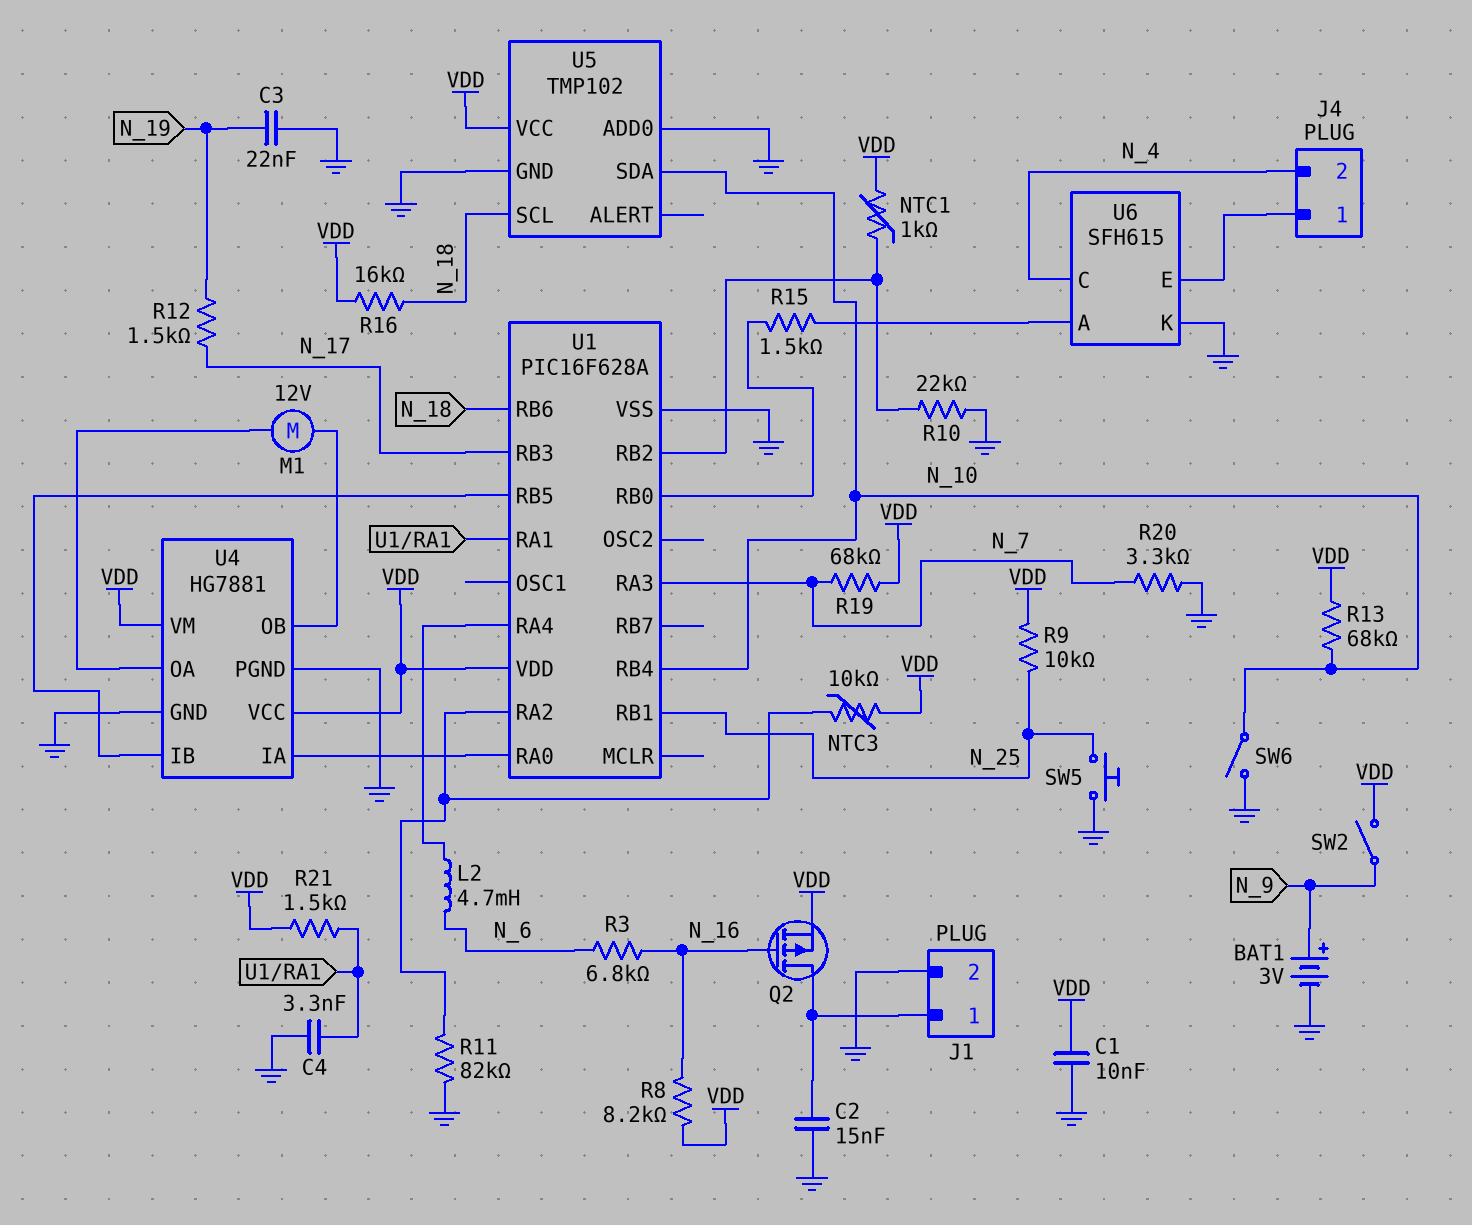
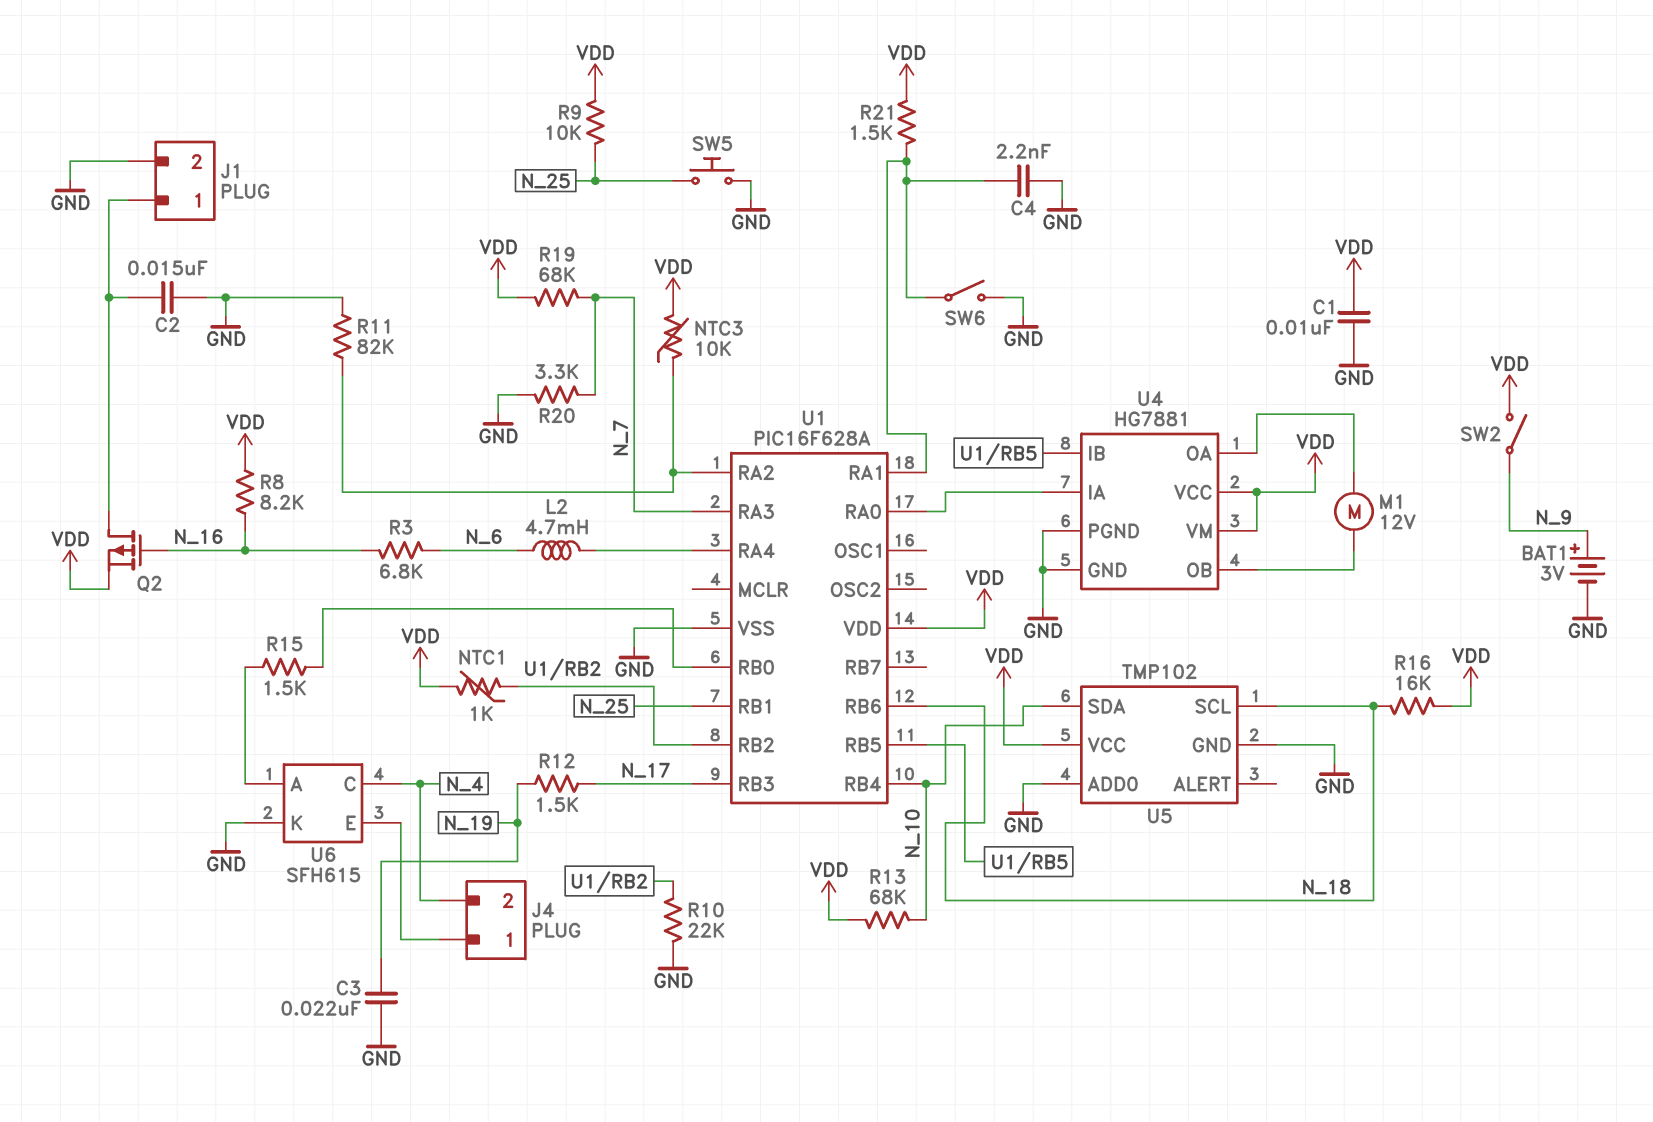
C4: 3.3nF (GND, U1/RA1) -> 2.2nF (GND, U1/RA1)
SW6: switch (GND, N_10) -> switch (GND, U1/RA1)

